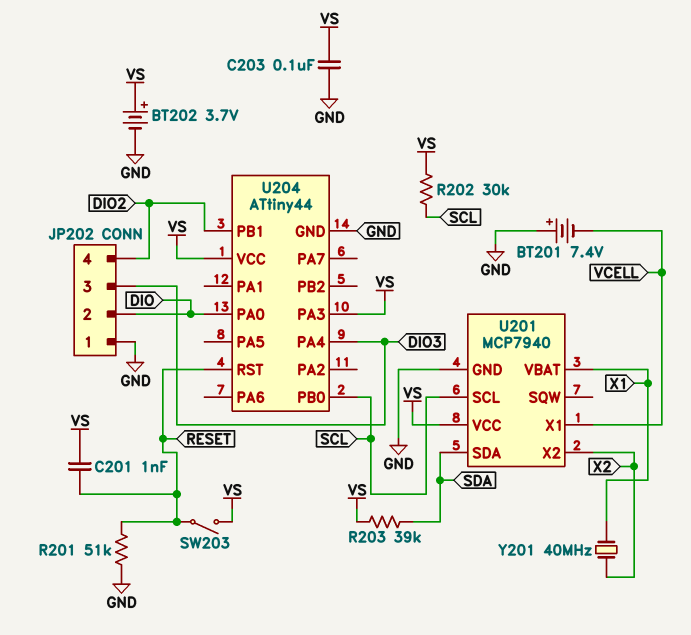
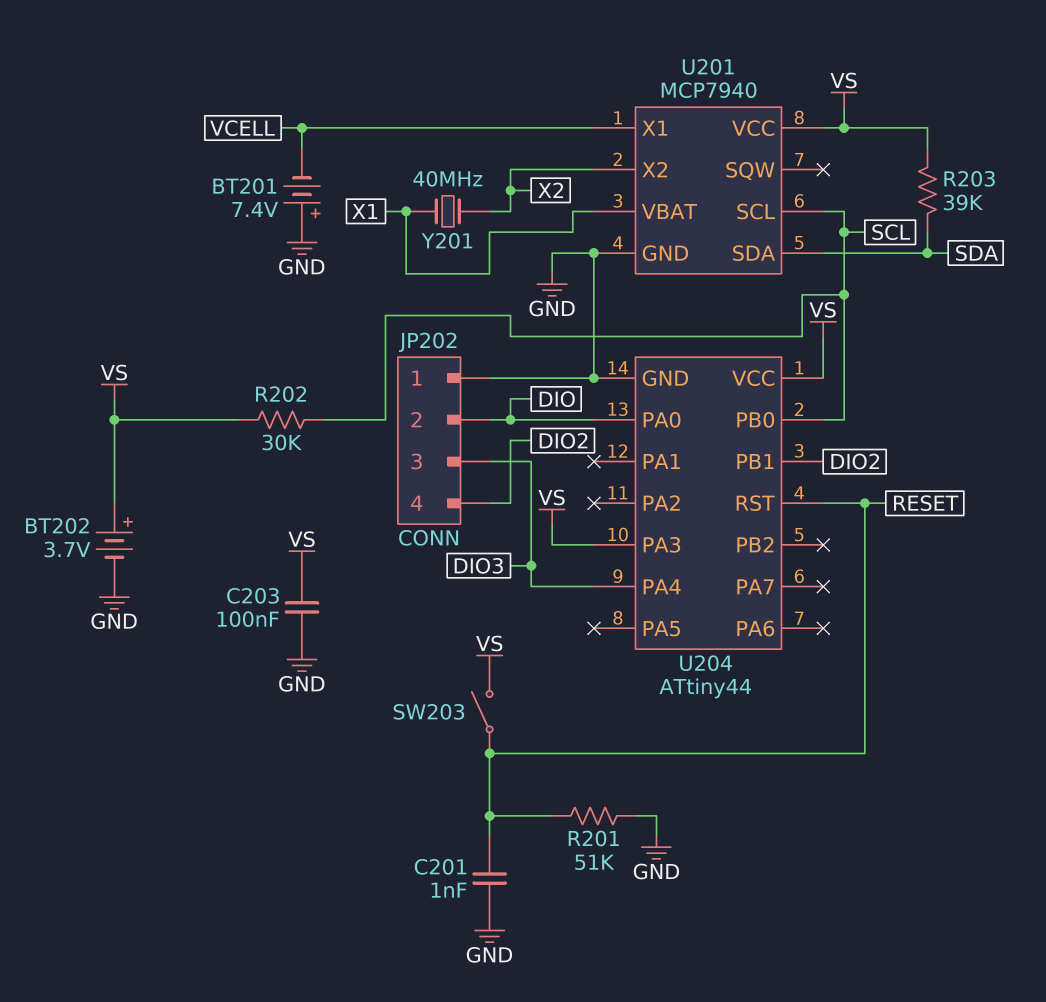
C201: 1nF (RESET, VS) -> 1nF (GND, RESET)

